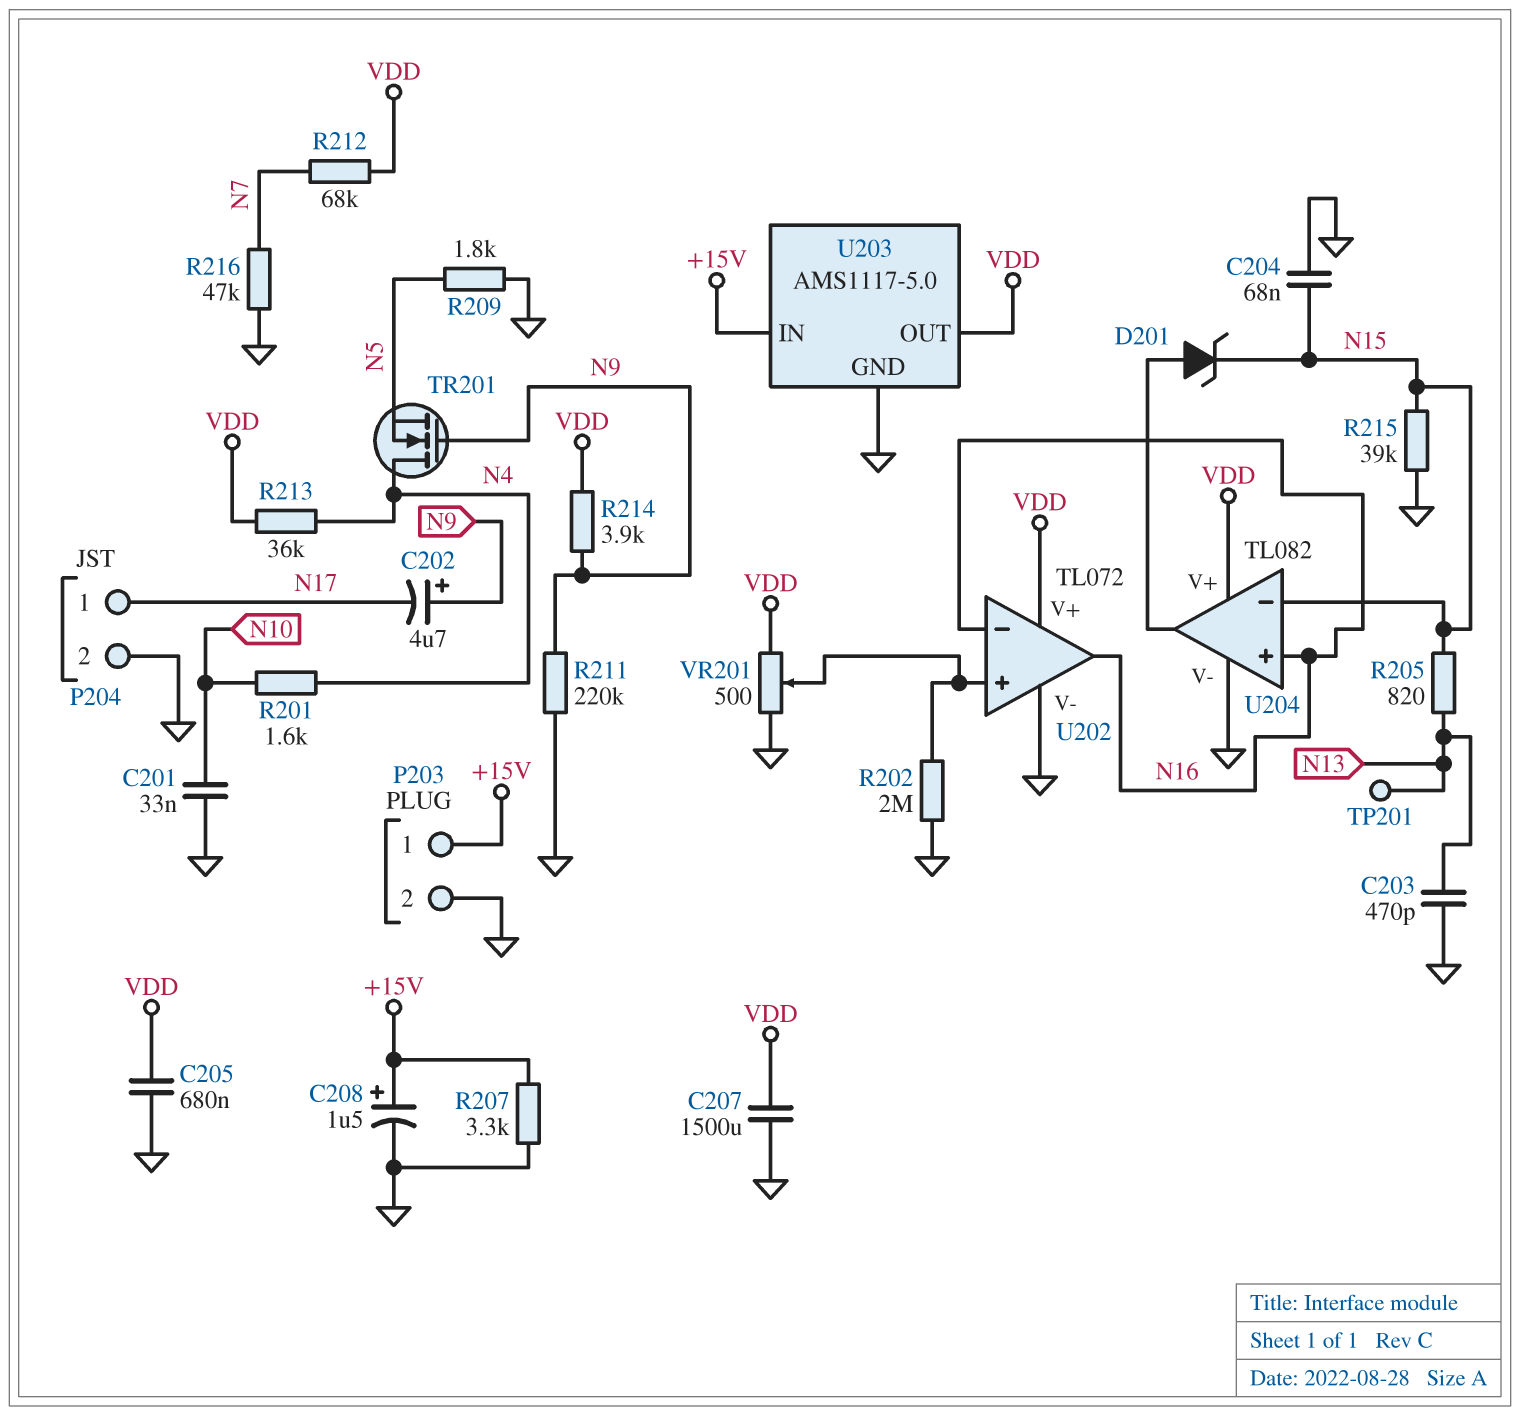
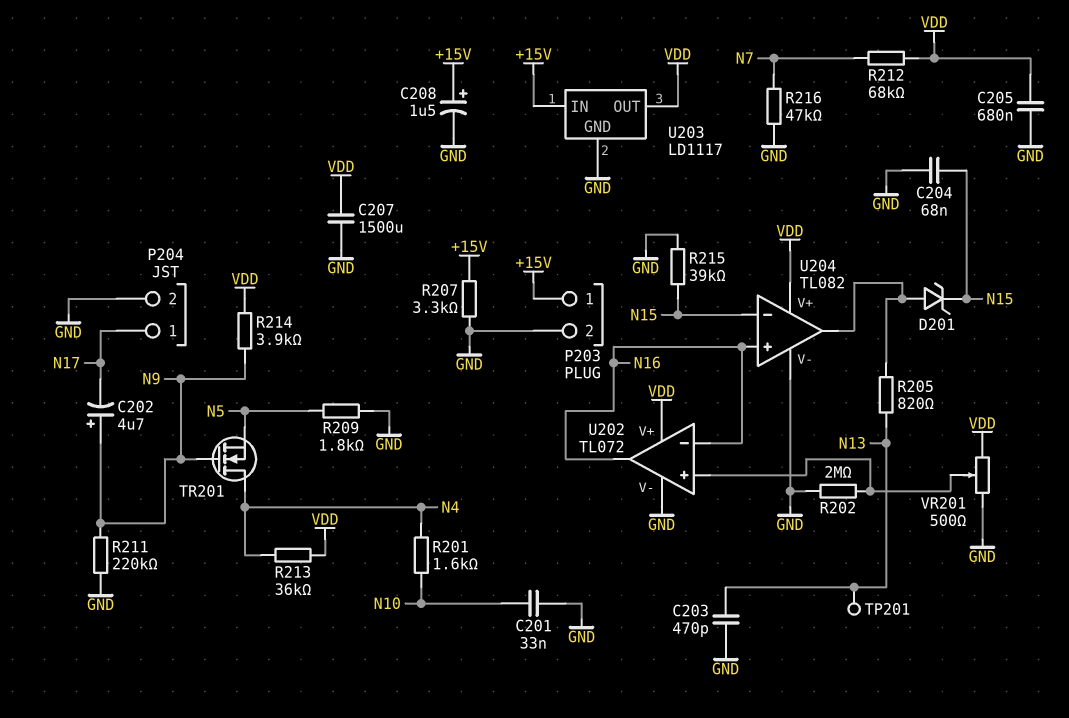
R205: 820 (N13, N15) -> 820 (N13, U204/out)
U203: AMS1117-5.0 -> LD1117

